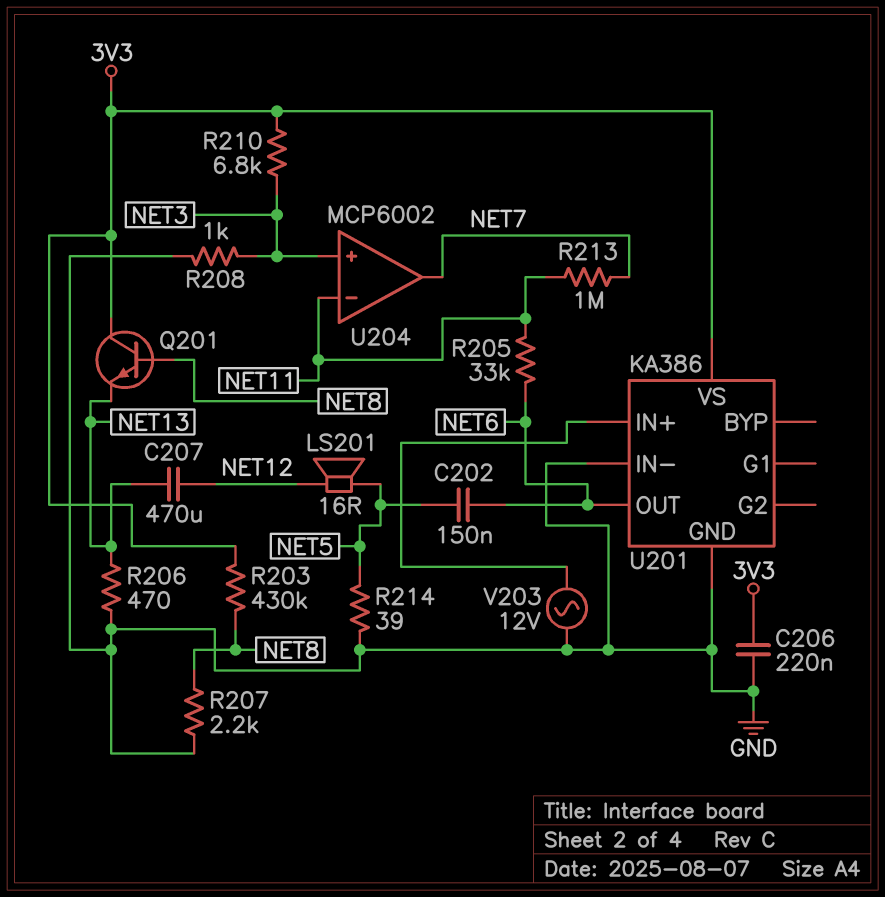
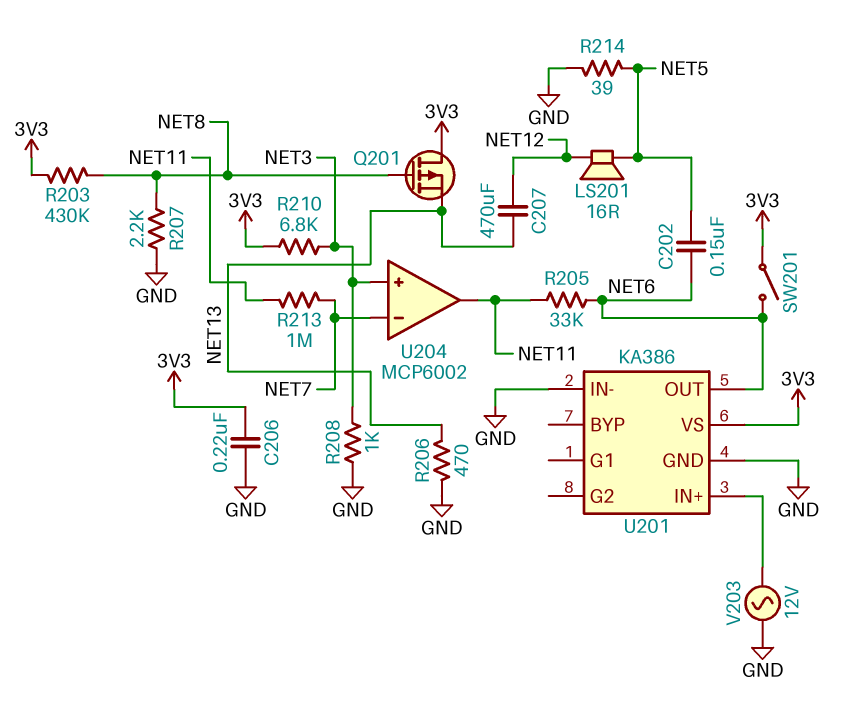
Q201: NPN (B NET8, C 3V3, E NET13) -> PMOS (G NET8, D 3V3, S NET13)
SW201: none -> switch (3V3, NET6)
U204 pin in-: NET11 -> NET7
U204 pin out: NET7 -> NET11

